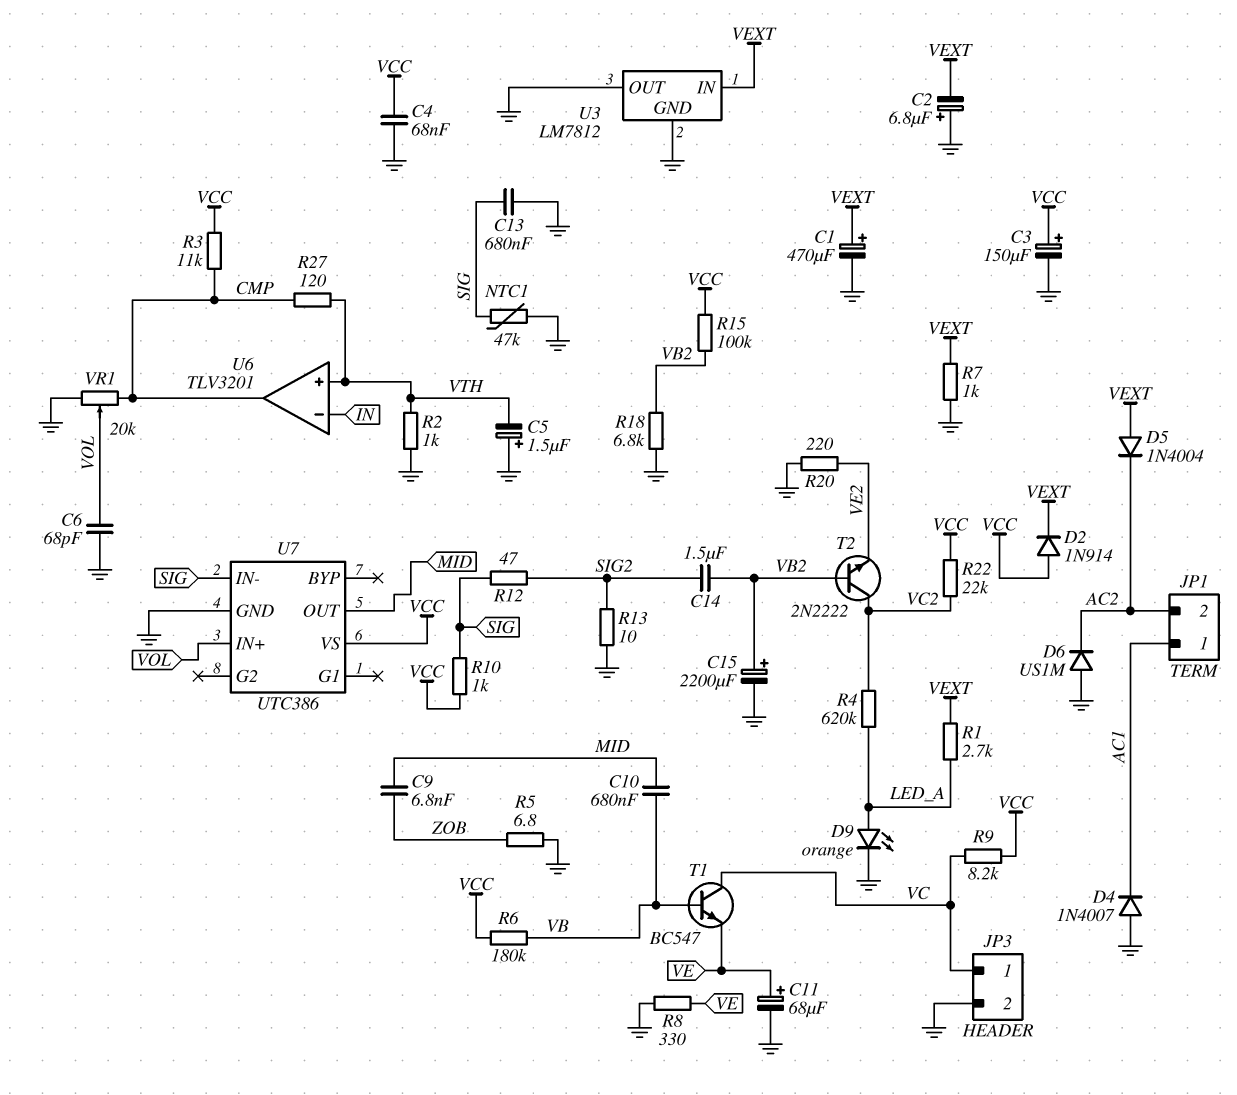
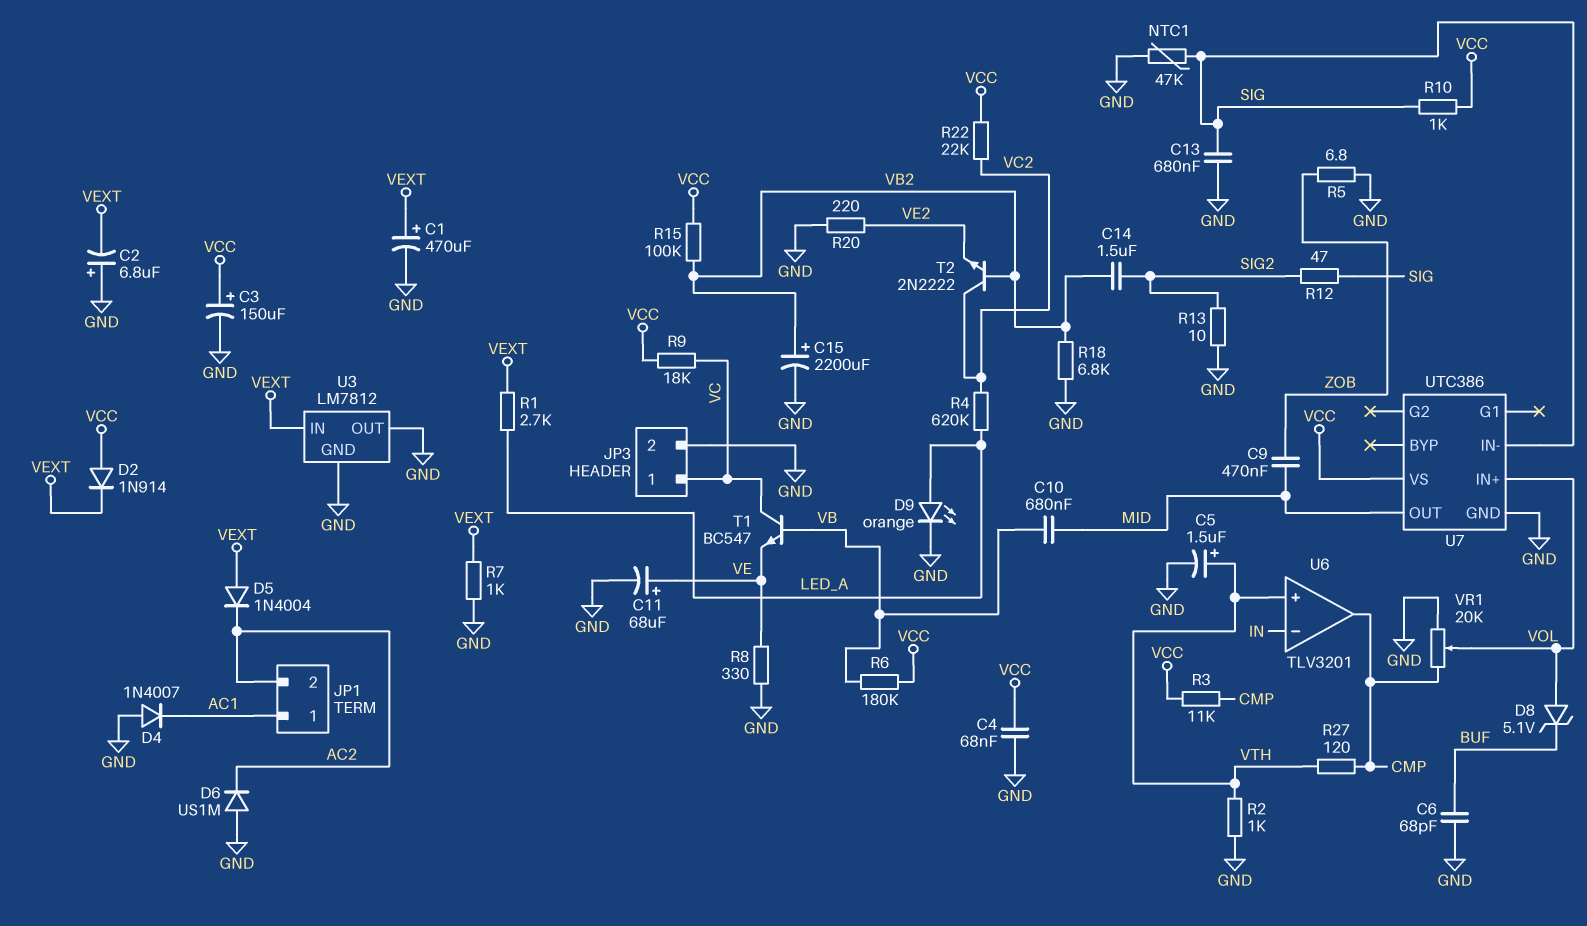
C5: 1.5uF (plus GND, minus VTH) -> 1.5uF (plus VTH, minus GND)
C6: 68pF (GND, VOL) -> 68pF (BUF, GND)
C9: 6.8nF (MID, ZOB) -> 470nF (MID, ZOB)
D8: none -> zener 5.1V (A VOL, K BUF)
R9: 8.2k (VC, VCC) -> 18k (VC, VCC)

